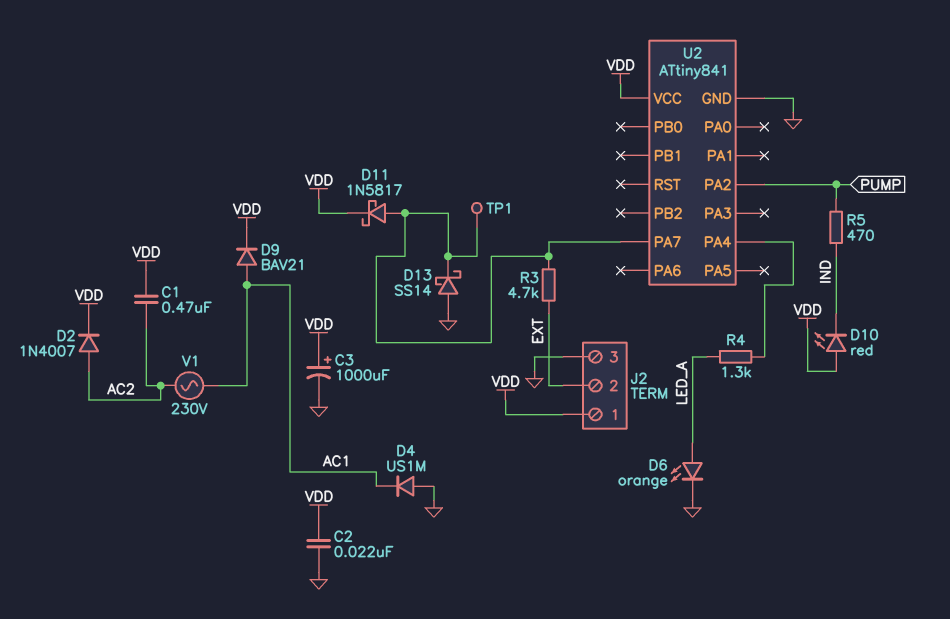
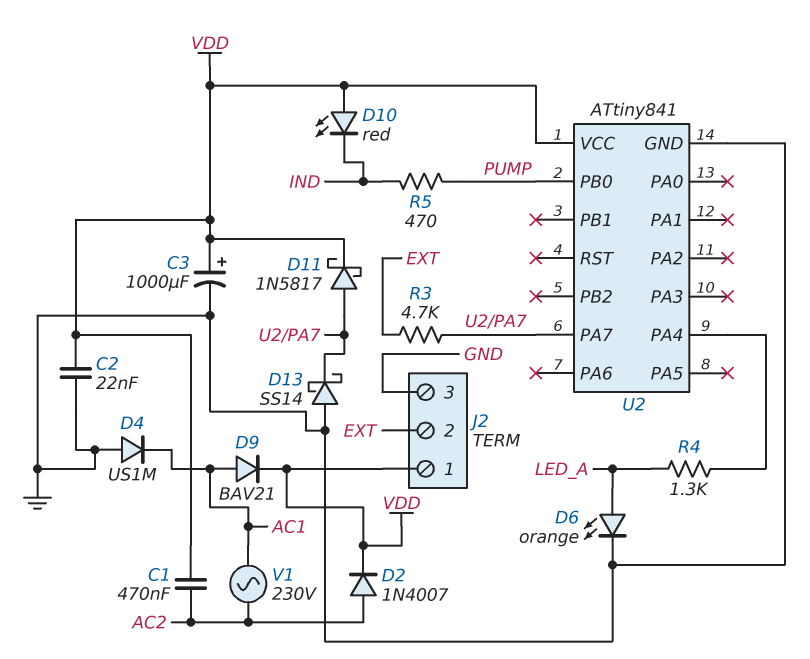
TP1: test point (U2/PA7) -> none
U2 pin PA2: PUMP -> none
U2 pin PB0: none -> PUMP

